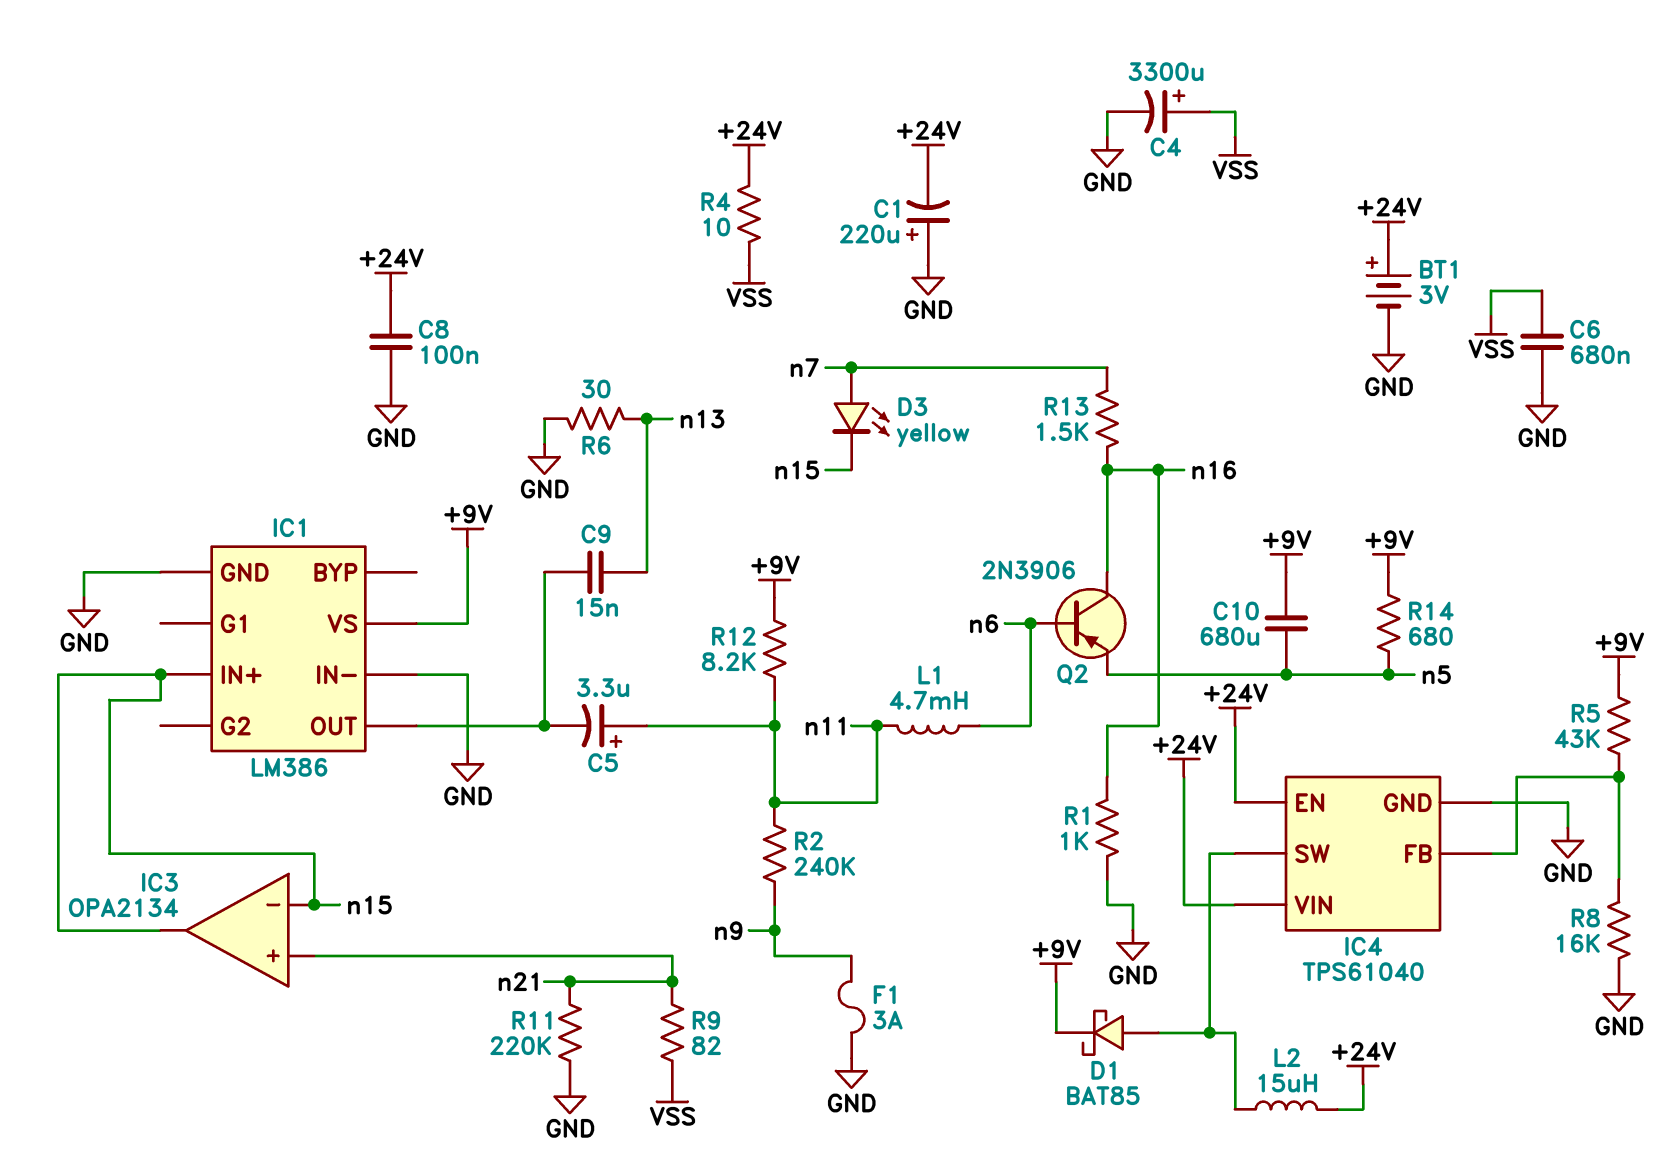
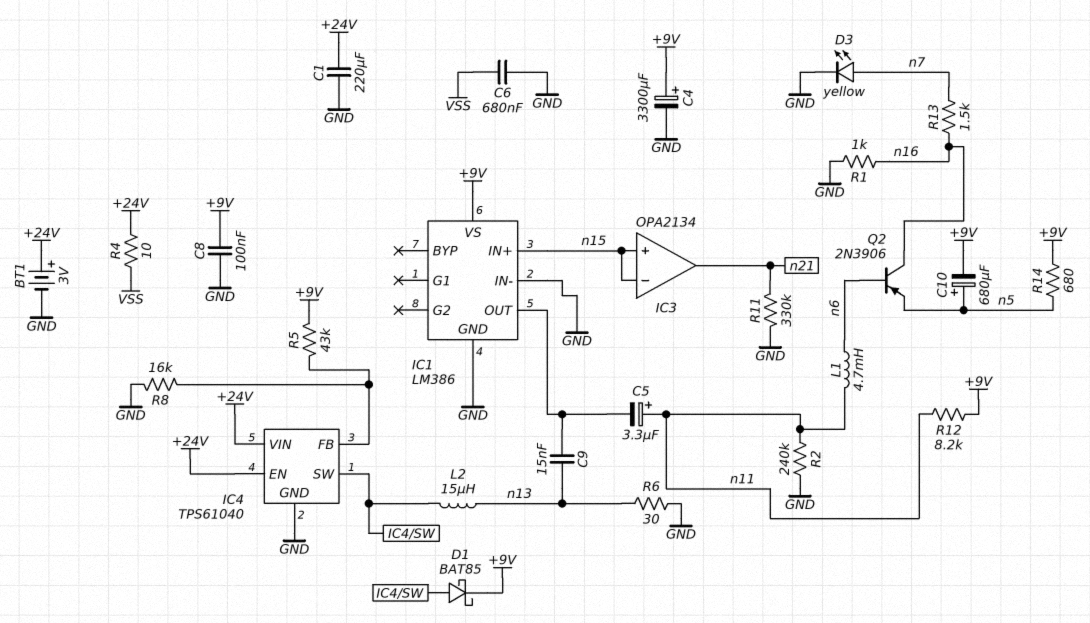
C1: 220uF (plus GND, minus +24V) -> 220uF (+24V, GND)
C4: 3300uF (plus VSS, minus GND) -> 3300uF (plus +9V, minus GND)
C8: 100nF (+24V, GND) -> 100nF (+9V, GND)
C10: 680uF (+9V, n5) -> 680uF (plus n5, minus +9V)
D3: LED yellow (A n7, K n15) -> LED yellow (A n7, K GND)
F1: 3A (GND, n9) -> none
IC3 pin in+: n21 -> n15
IC3 pin out: n15 -> n21
L2: 15uH (+24V, IC4/SW) -> 15uH (IC4/SW, n13)
R2: 240k (n9, n11) -> 240k (GND, n11)
R9: 82 (VSS, n21) -> none
R11: 220k (GND, n21) -> 330k (GND, n21)

